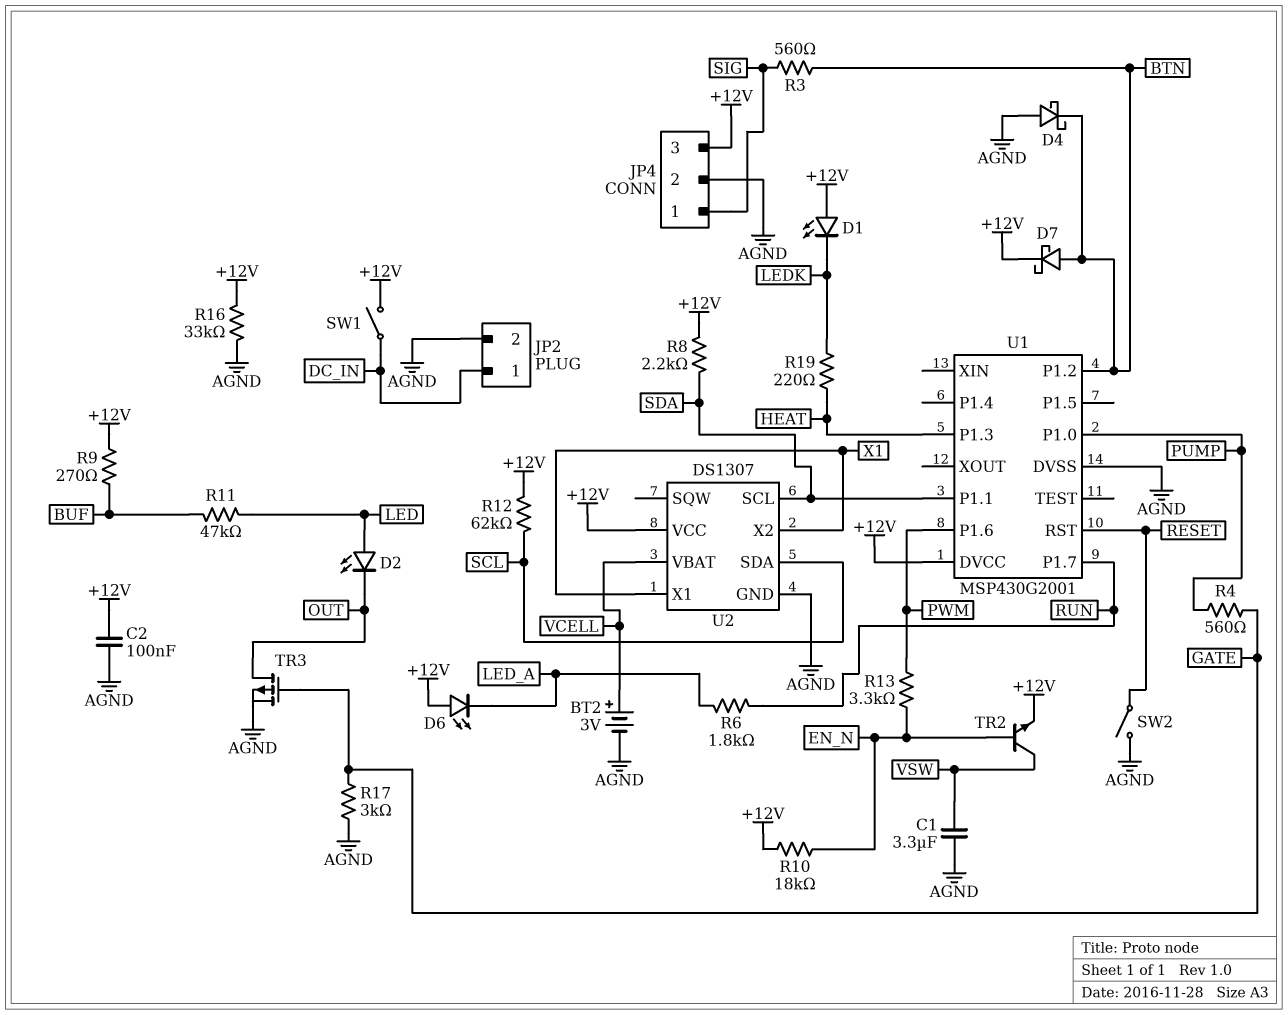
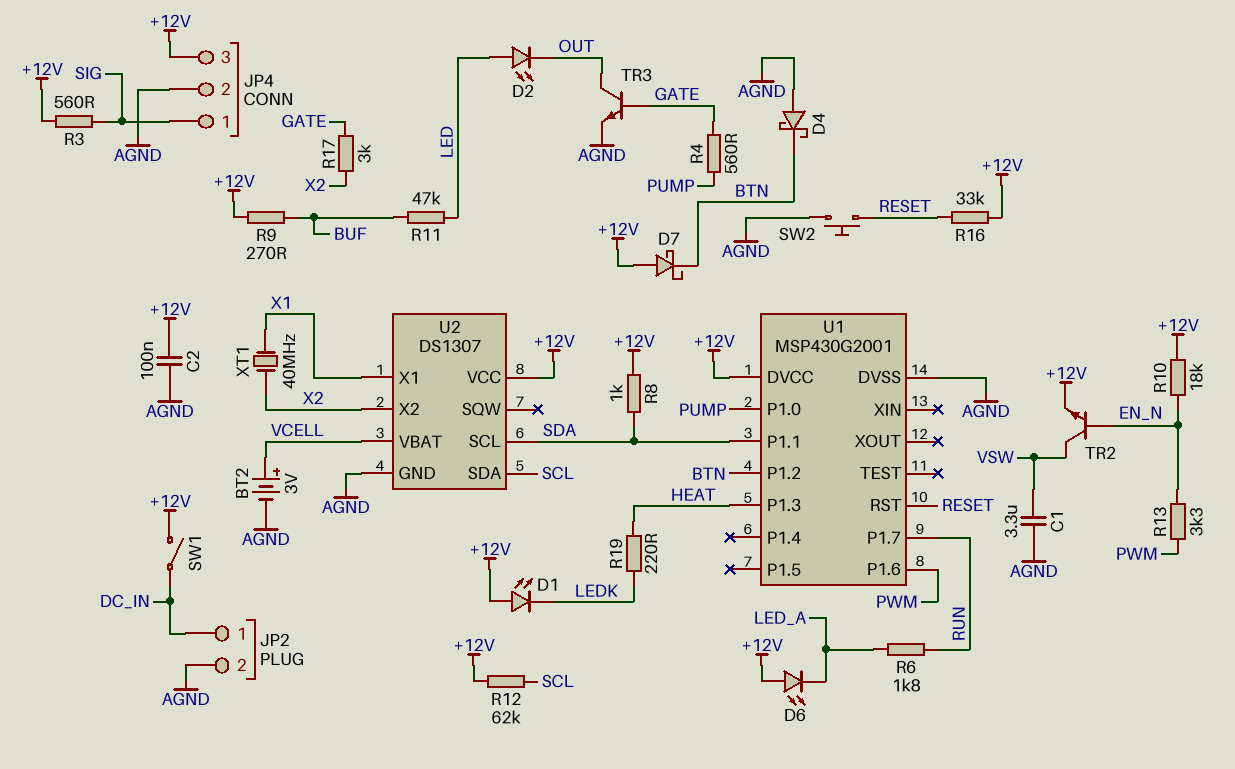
D7: schottky (A BTN, K +12V) -> schottky (A +12V, K BTN)
R3: 560 (BTN, SIG) -> 560 (+12V, SIG)
R8: 2.2k (+12V, SDA) -> 1k (+12V, SDA)
R16: 33k (+12V, AGND) -> 33k (+12V, RESET)
R17: 3k (AGND, GATE) -> 3k (GATE, X2)
SW2: switch (AGND, RESET) -> button (AGND, RESET)
TR3: PMOS (G GATE, D OUT, S AGND) -> NPN (B GATE, C OUT, E AGND)
U2 pin X2: X1 -> X2
XT1: none -> 40MHz (X1, X2)

